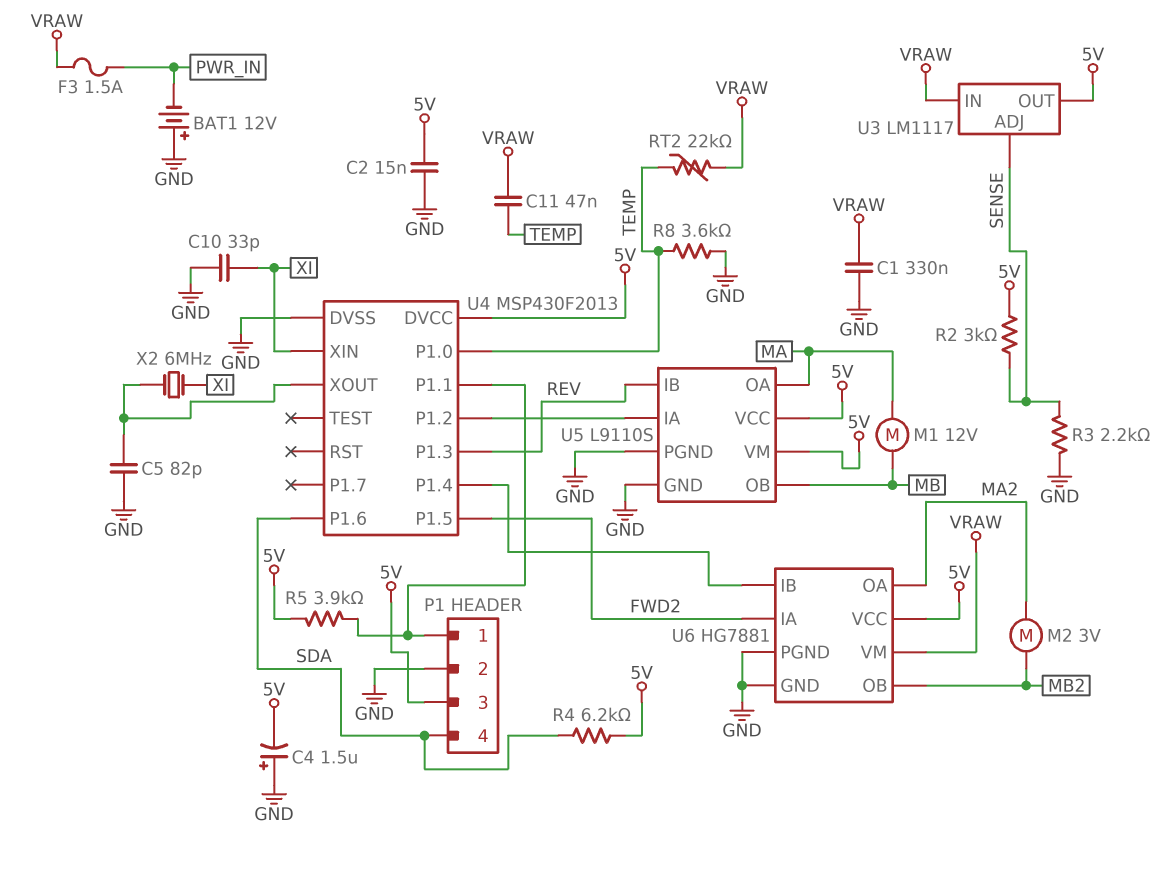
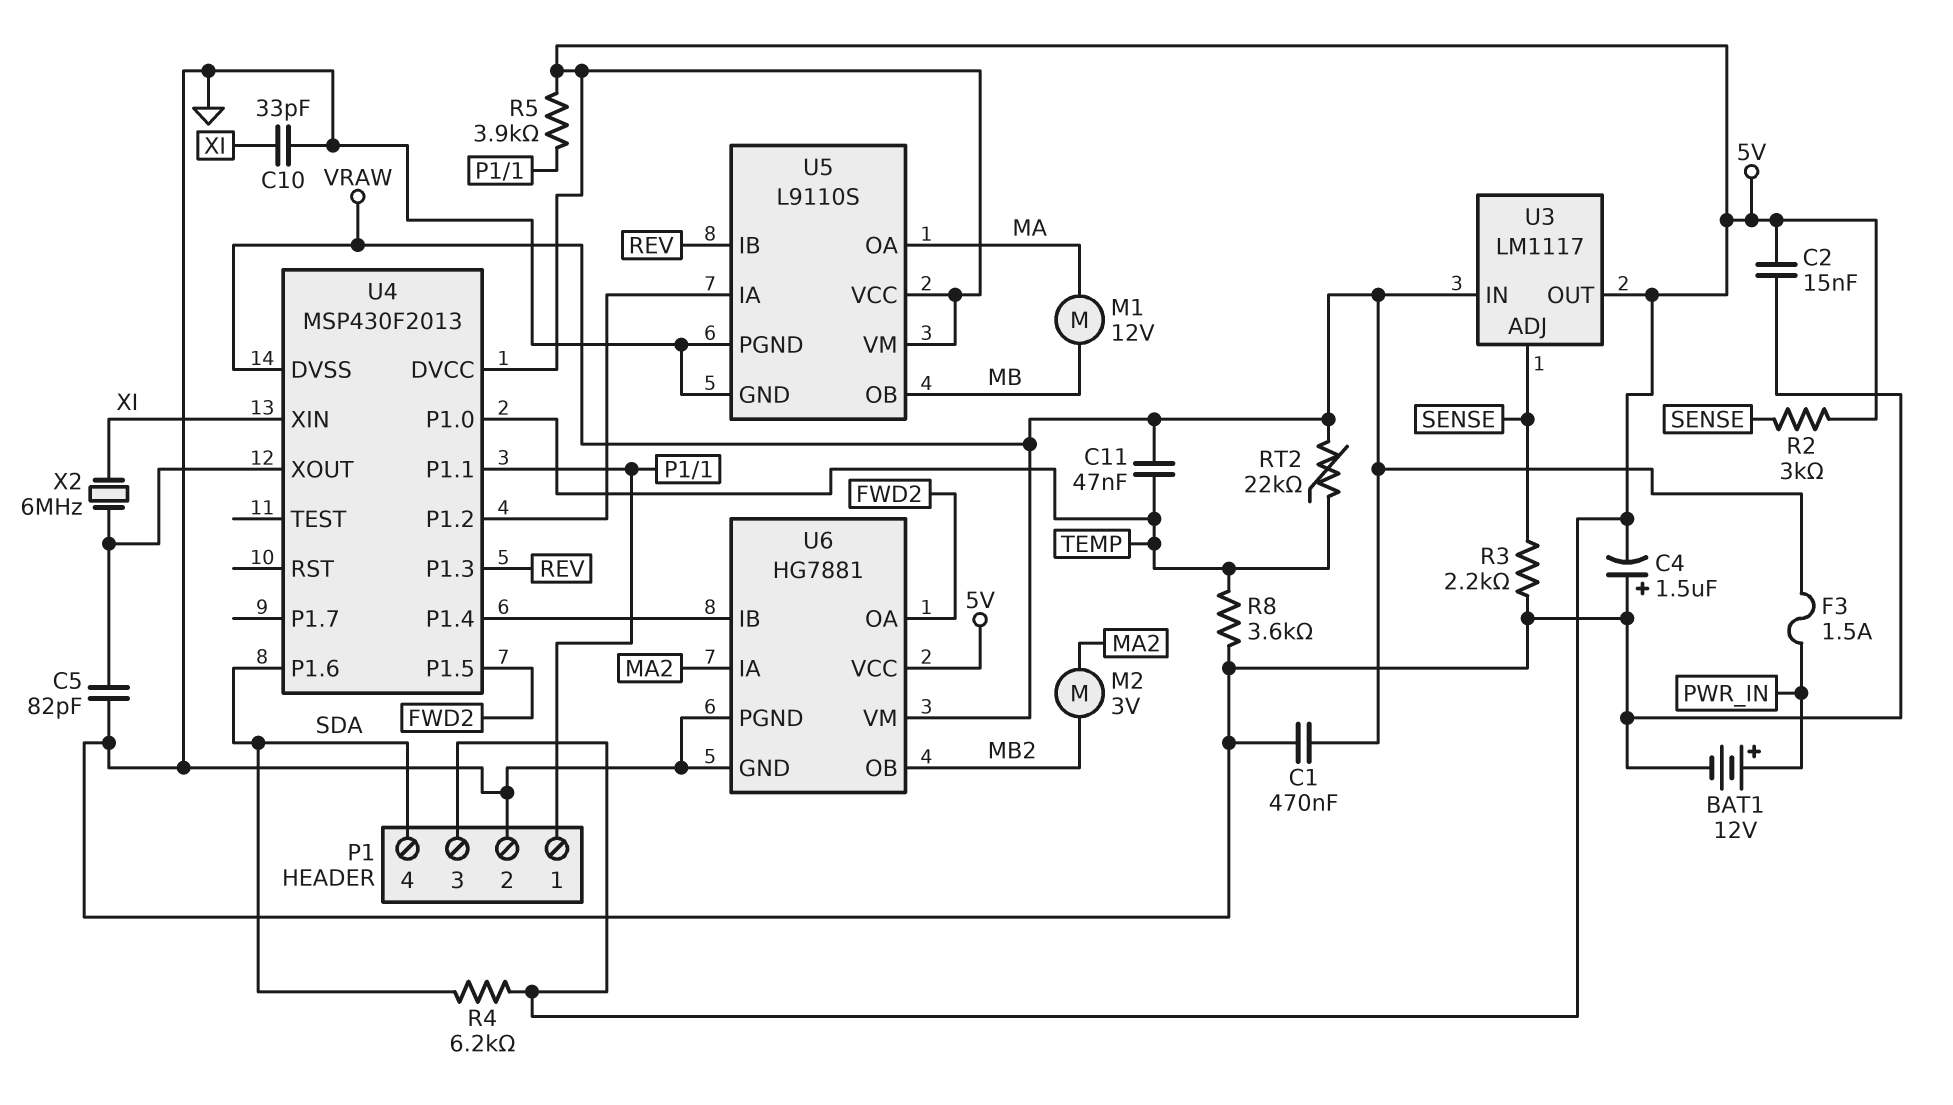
BAT1: 12V (plus GND, minus PWR_IN) -> 12V (plus PWR_IN, minus GND)
C1: 330nF (GND, VRAW) -> 470nF (GND, VRAW)
U4 pin DVSS: GND -> VRAW
U6 pin IA: FWD2 -> MA2
U6 pin OA: MA2 -> FWD2

